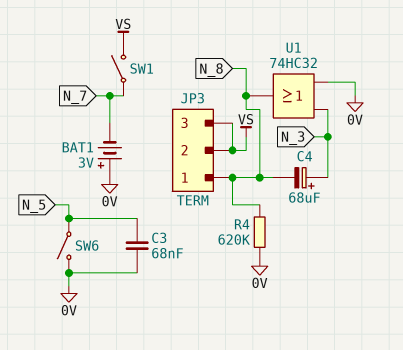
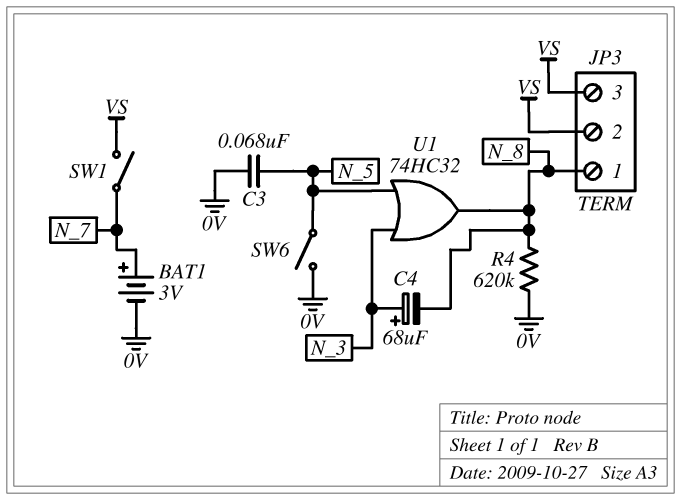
BAT1: 3V (plus 0V, minus N_7) -> 3V (plus N_7, minus 0V)
U1: OR 74HC32 (in 0V, in N_3, out N_8) -> OR 74HC32 (in N_3, in N_5, out N_8)

